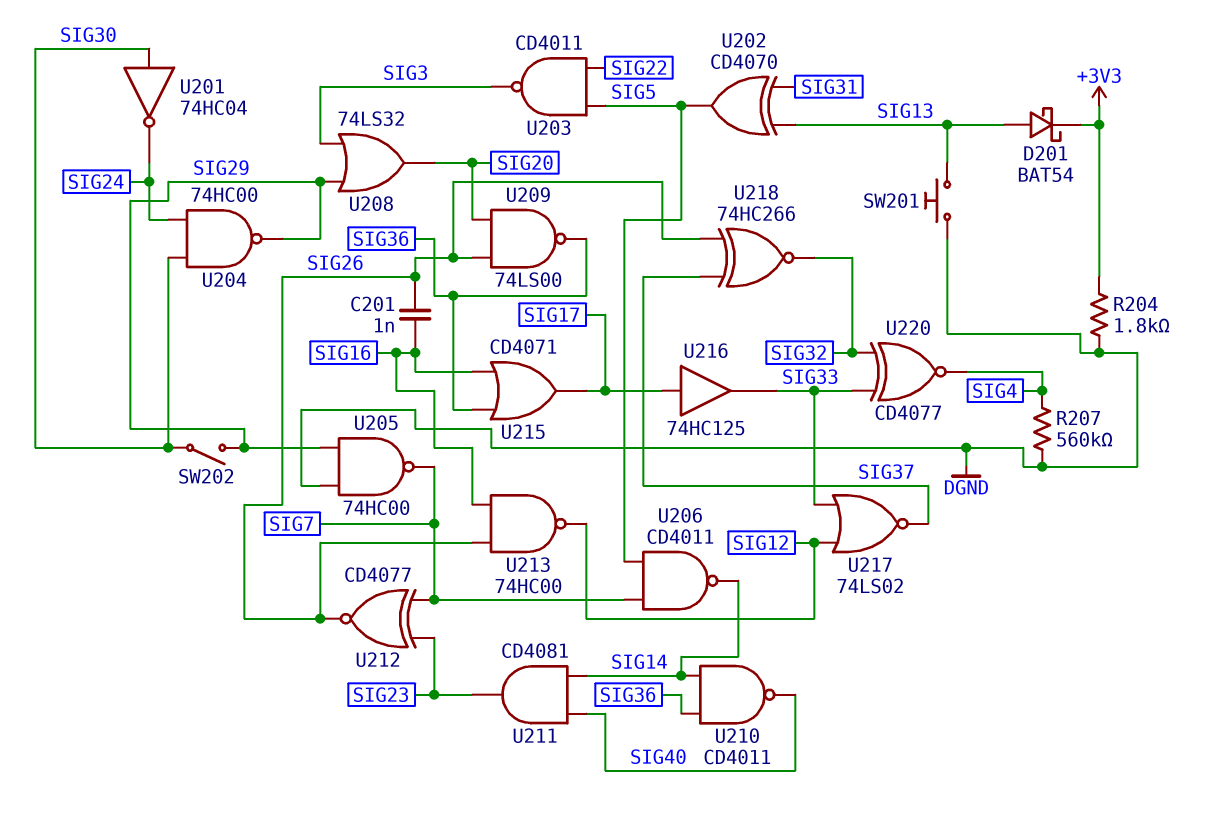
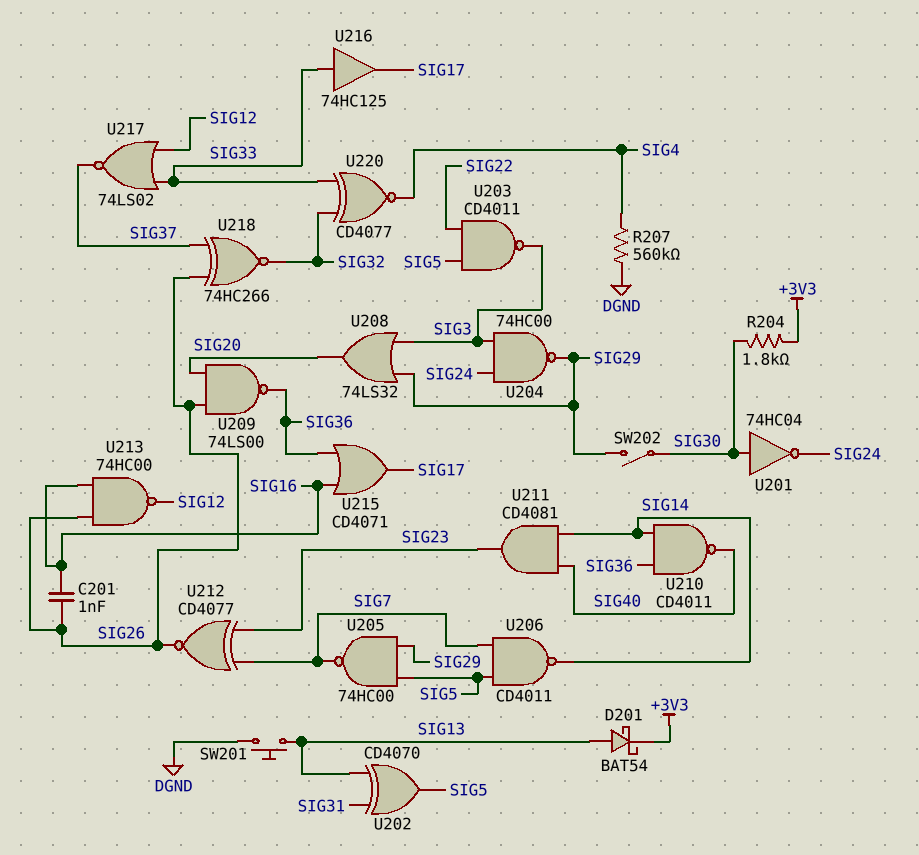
R204: 1.8k (+3V3, DGND) -> 1.8k (+3V3, SIG30)
U204: NAND 74HC00 (in SIG24, in SIG30, out SIG29) -> NAND 74HC00 (in SIG3, in SIG24, out SIG29)
U205: NAND 74HC00 (in DGND, in SIG29, out SIG7) -> NAND 74HC00 (in SIG5, in SIG29, out SIG7)
U216: buffer 74HC125 (in SIG17, out SIG33) -> buffer 74HC125 (in SIG33, out SIG17)

